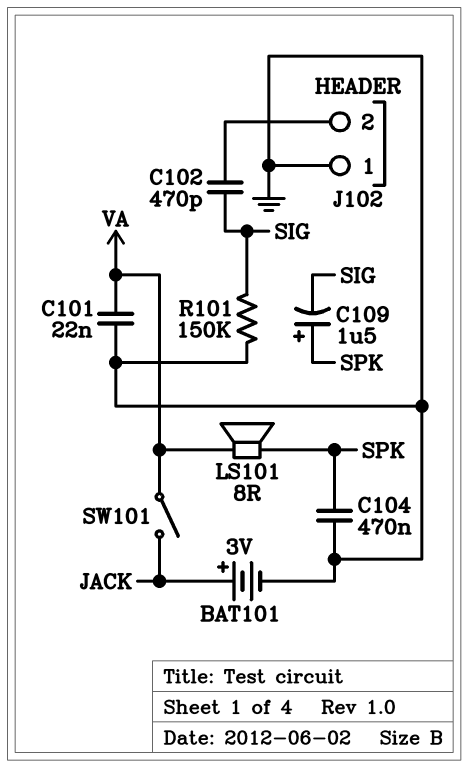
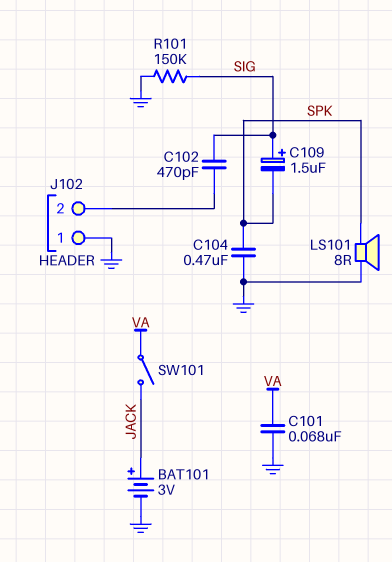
C101: 22nF (GND, VA) -> 68nF (GND, VA)
C109: 1.5uF (plus SPK, minus SIG) -> 1.5uF (plus SIG, minus SPK)
LS101: speaker 8R (SPK, VA) -> speaker 8R (GND, SPK)

